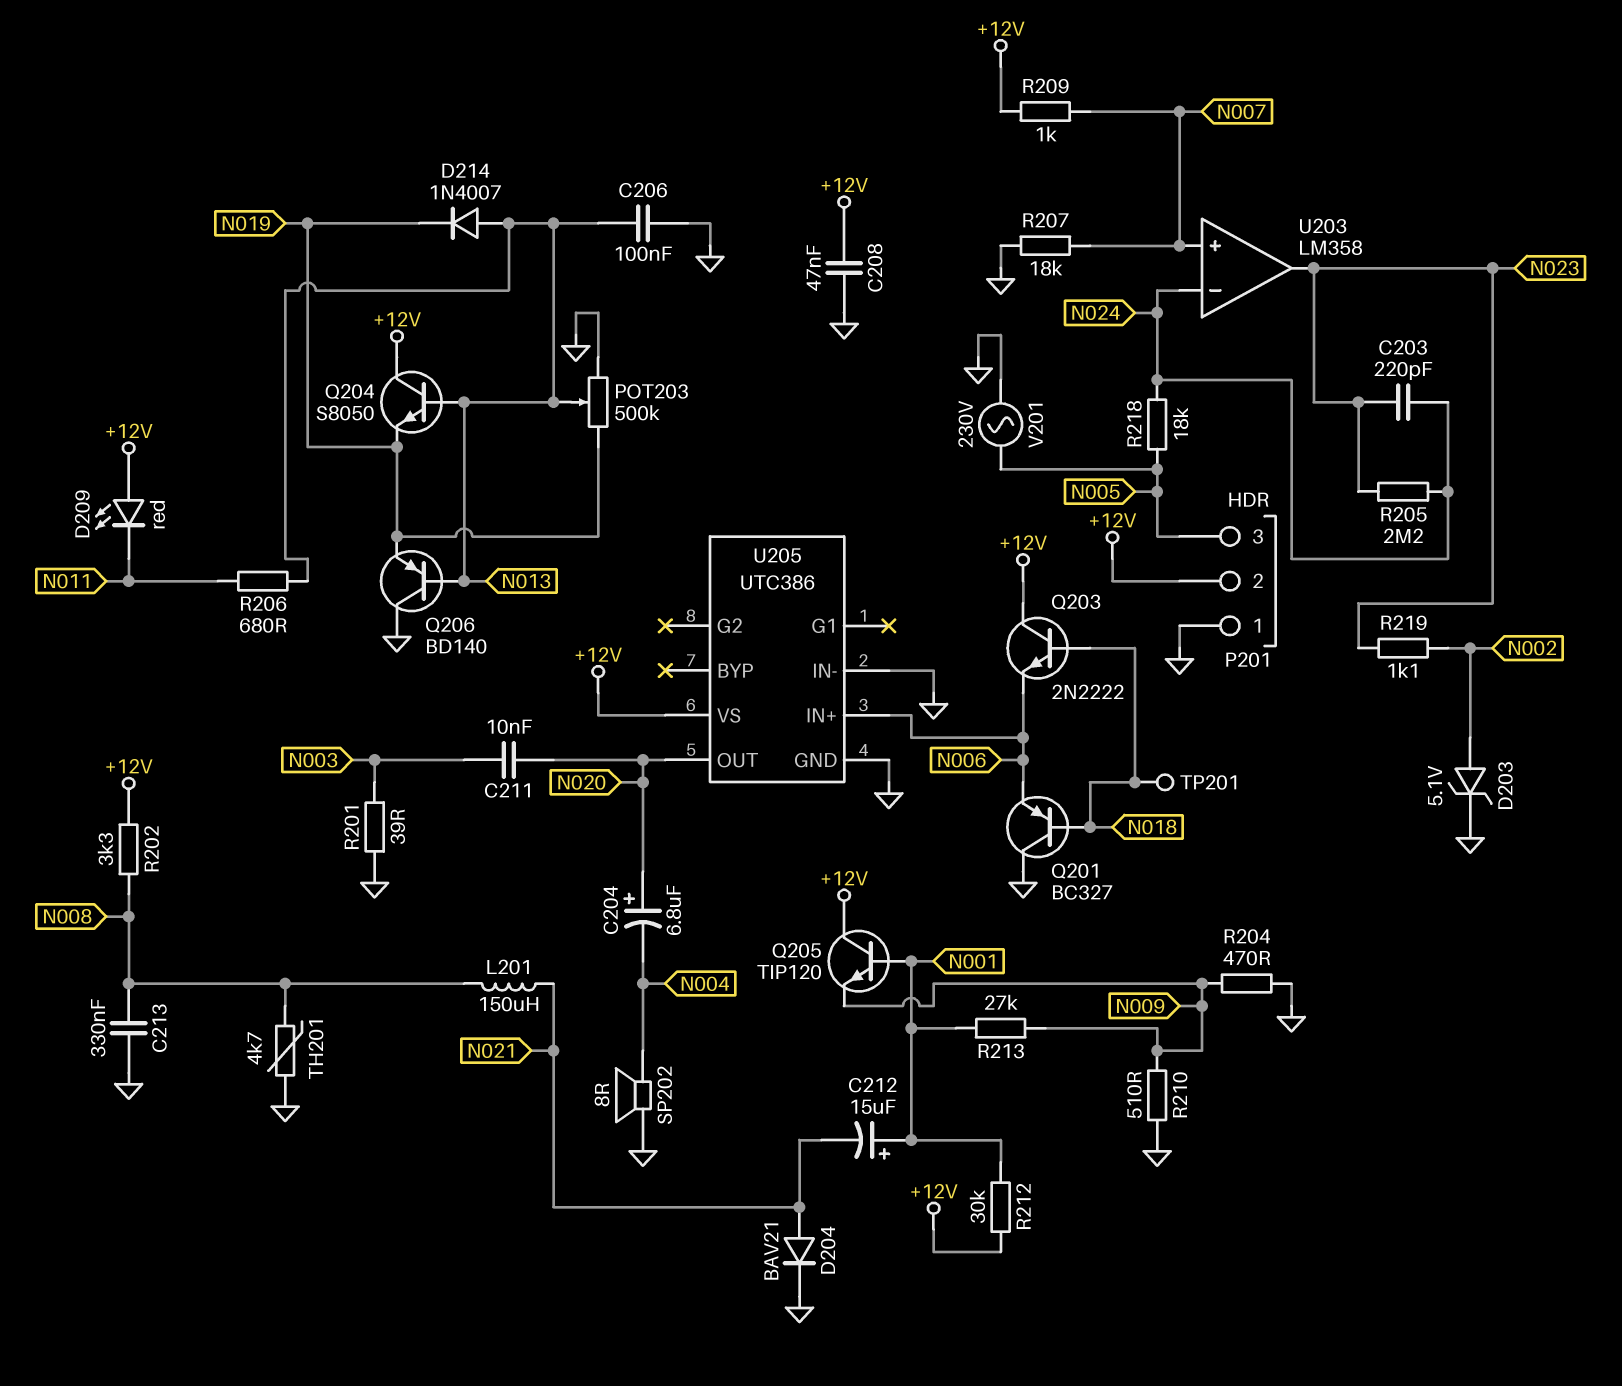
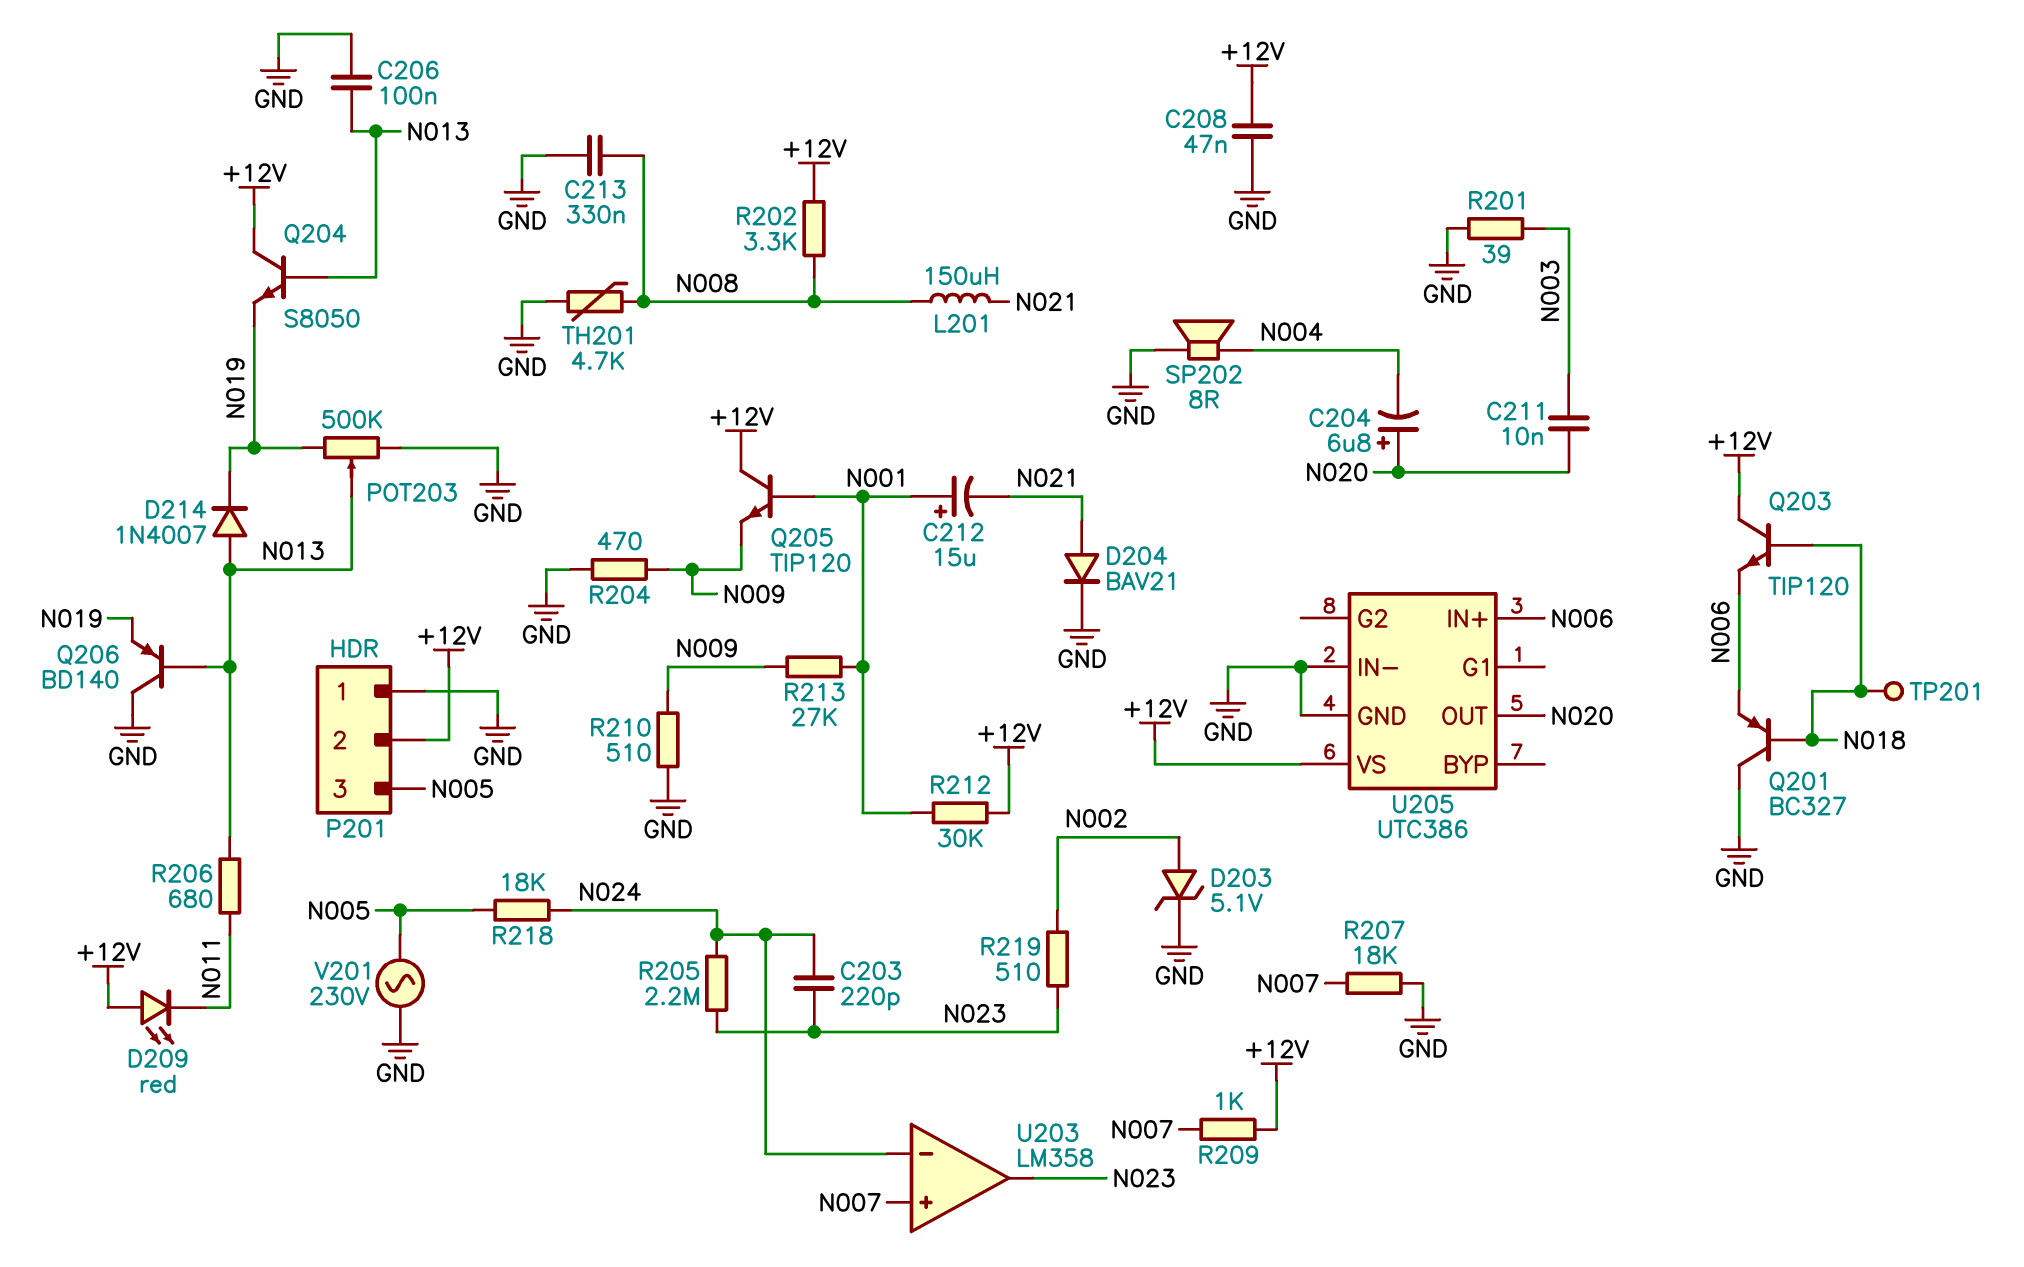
Q203: NPN 2N2222 (B N018, C +12V, E N006) -> NPN TIP120 (B N018, C +12V, E N006)
R219: 1.1k (N002, N023) -> 510 (N002, N023)

